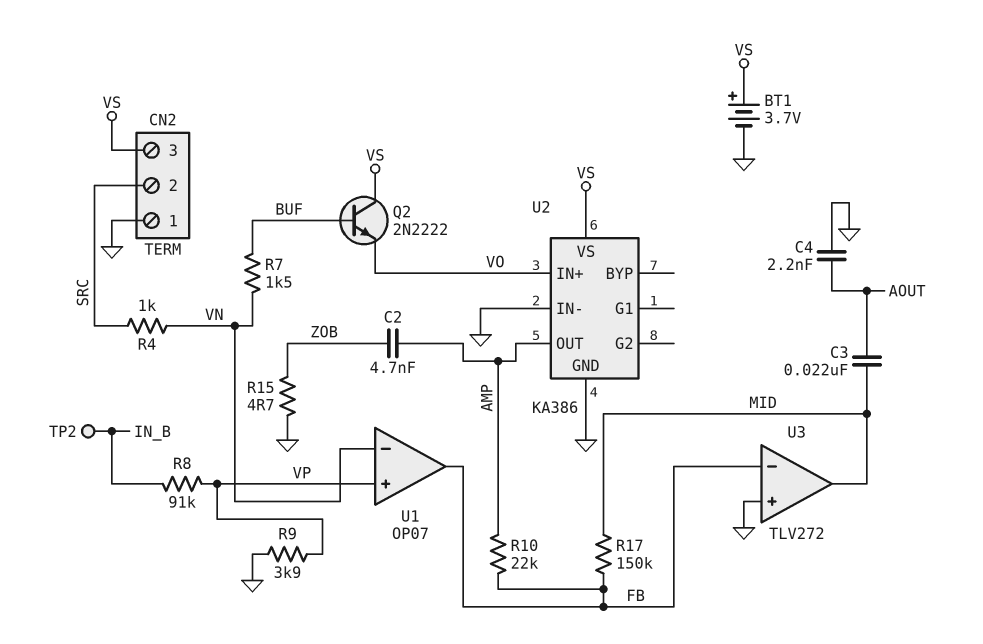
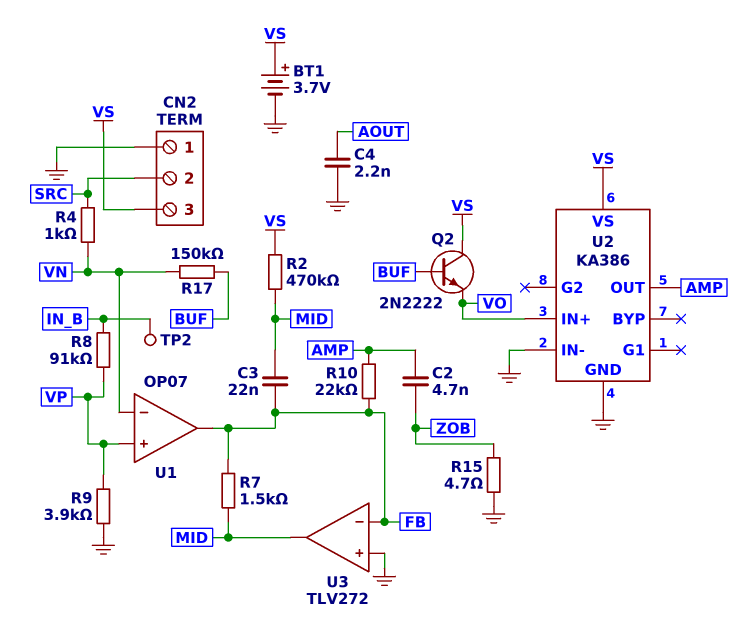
C3: 22nF (AOUT, MID) -> 22nF (FB, MID)
R2: none -> 470k (MID, VS)
R7: 1.5k (BUF, VN) -> 1.5k (FB, MID)
R17: 150k (FB, MID) -> 150k (BUF, VN)

